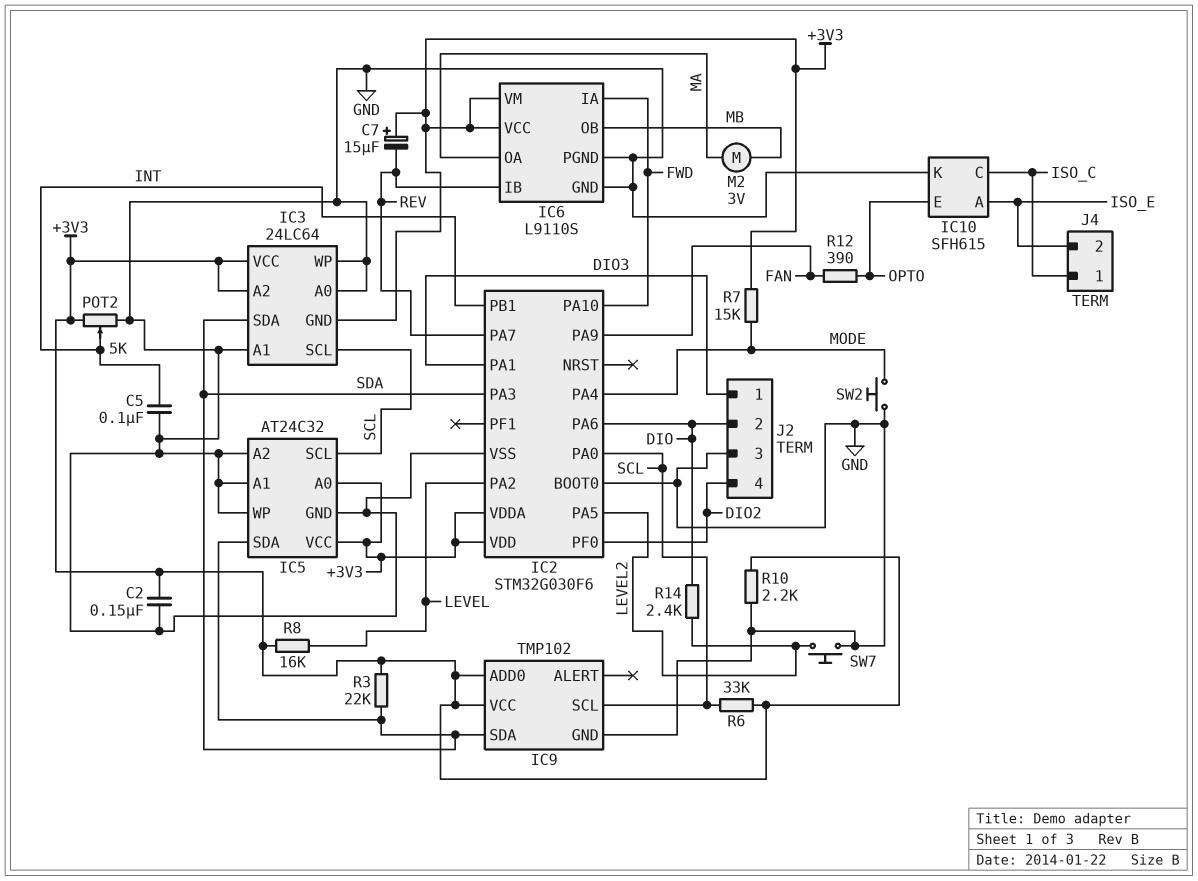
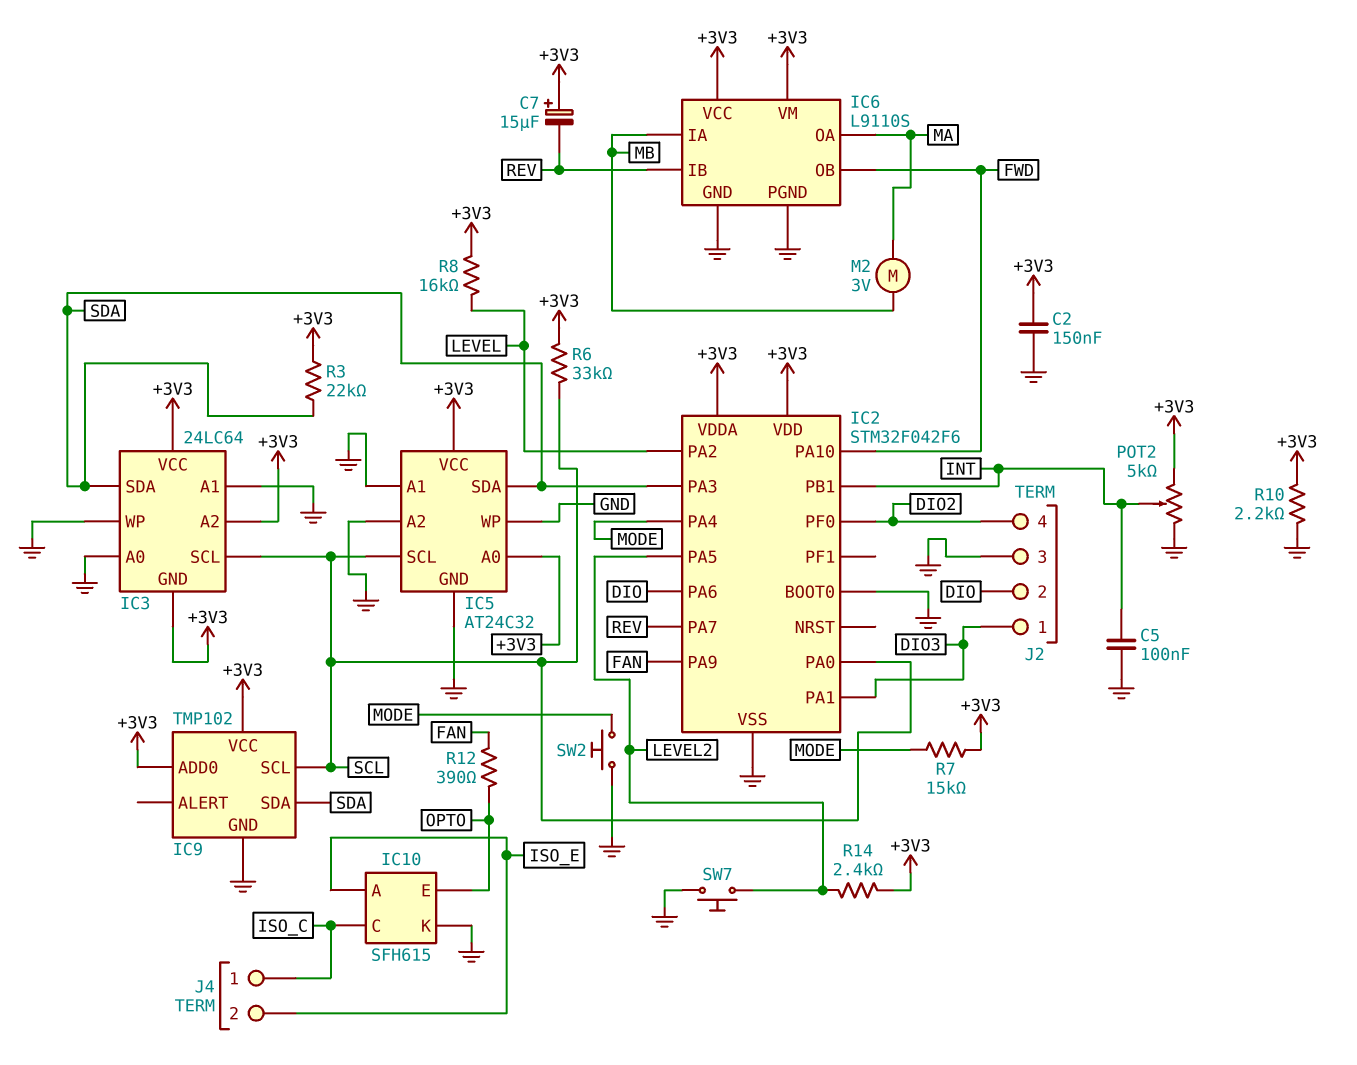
IC2: STM32G030F6 -> STM32F042F6
IC6 pin IA: FWD -> MB
IC6 pin OB: MB -> FWD
R14: 2.4k (DIO, LEVEL2) -> 2.4k (+3V3, LEVEL2)

